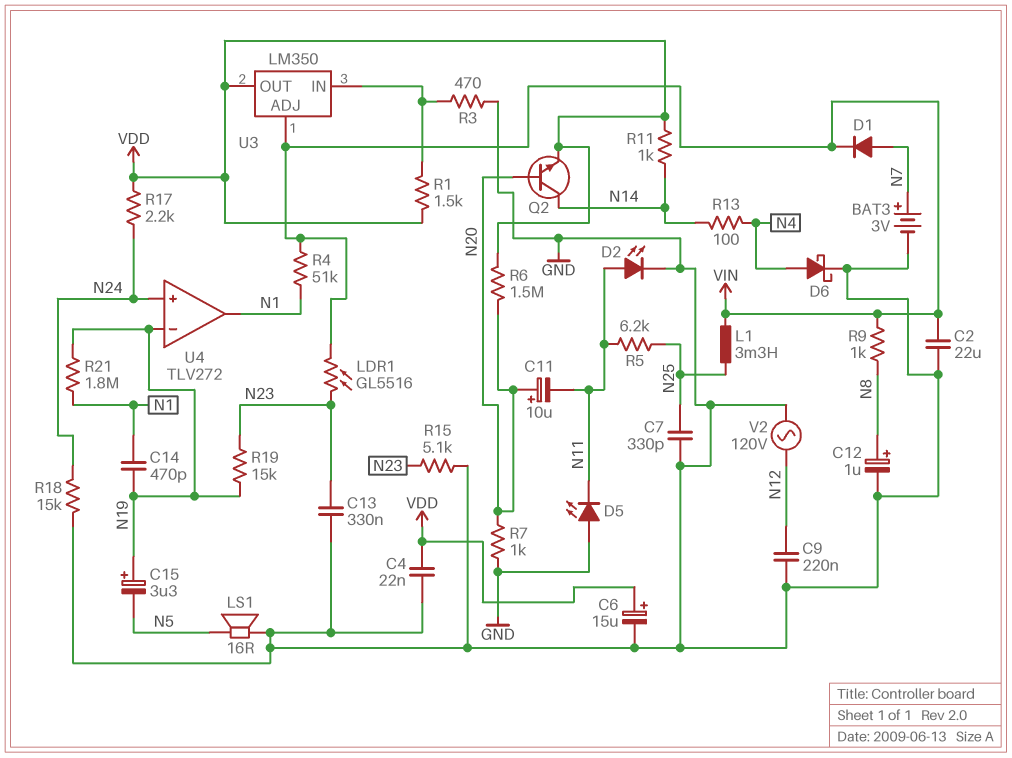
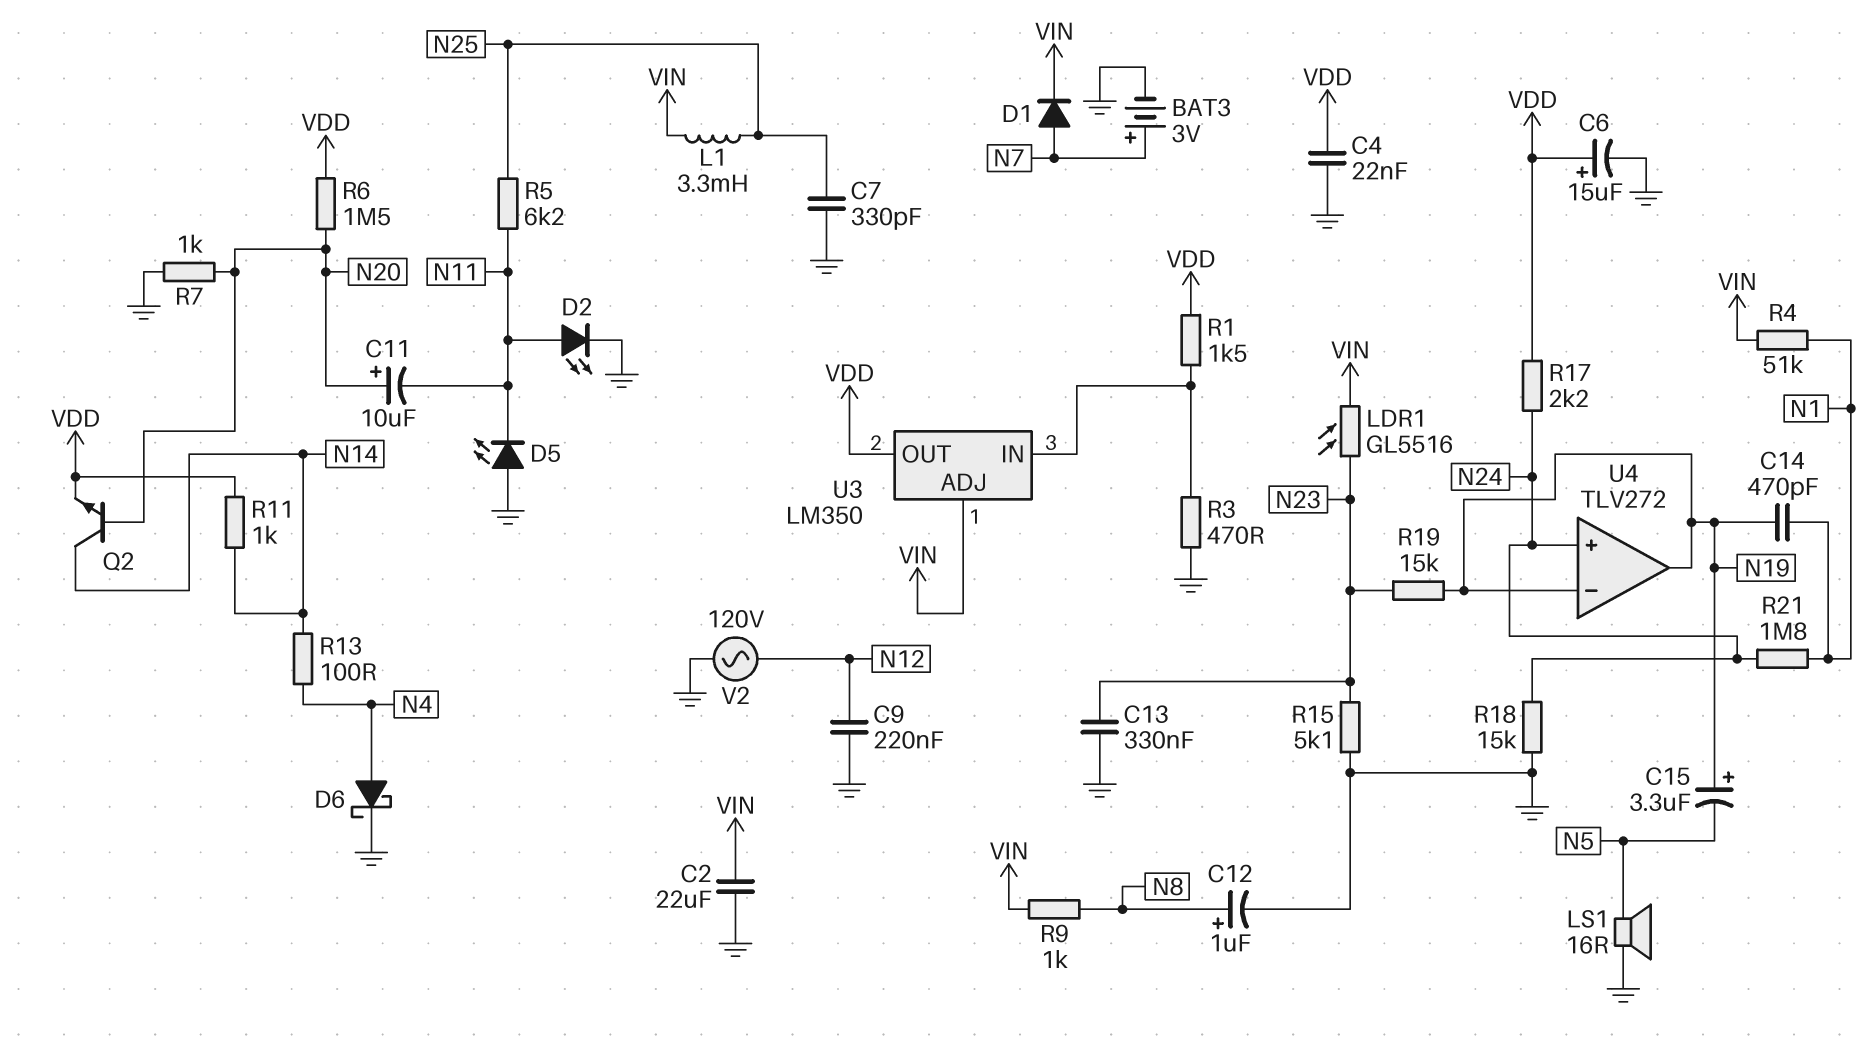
R21: 1.8M (N1, N19) -> 1.8M (N1, N24)
U4 pin out: N1 -> N19

